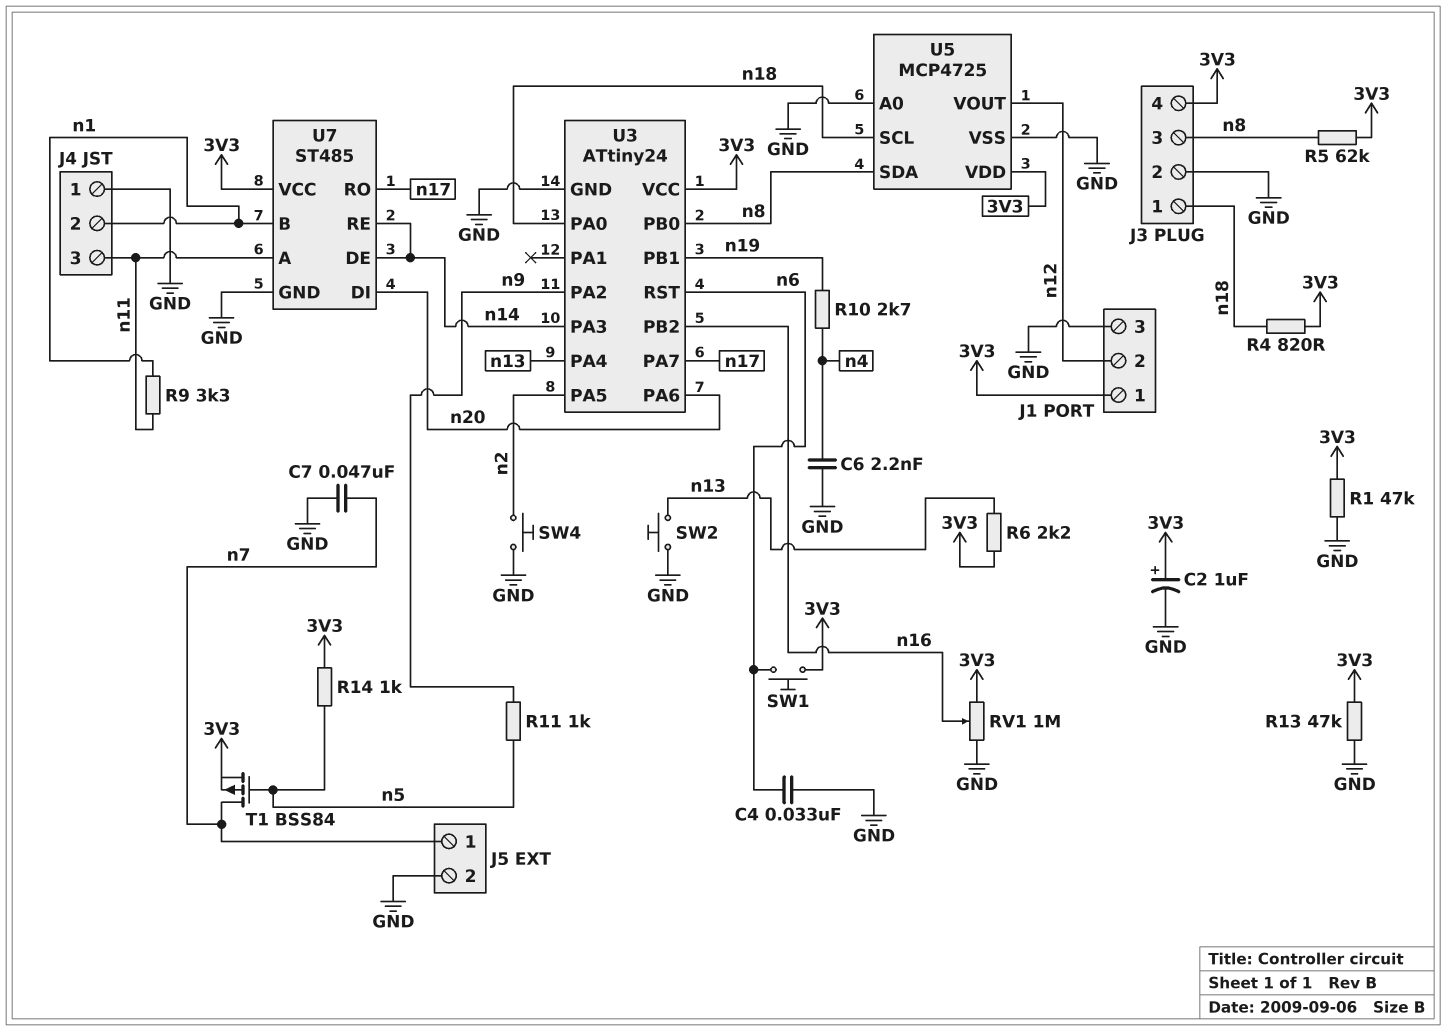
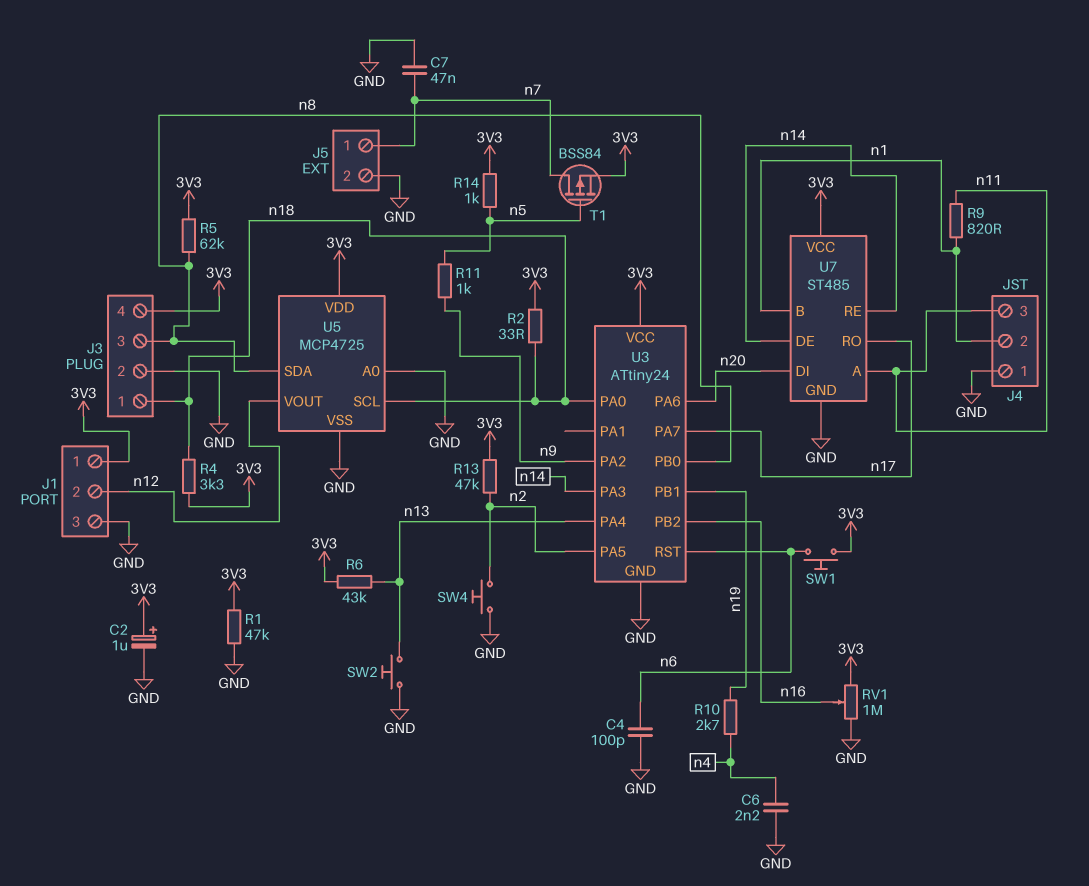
C4: 33nF (GND, n6) -> 100pF (GND, n6)
R2: none -> 33 (3V3, n18)
R4: 820 (3V3, n18) -> 3.3k (3V3, n18)
R6: 2.2k (3V3, n13) -> 43k (3V3, n13)
R9: 3.3k (n1, n11) -> 820 (n1, n11)
R13: 47k (3V3, GND) -> 47k (3V3, n2)

